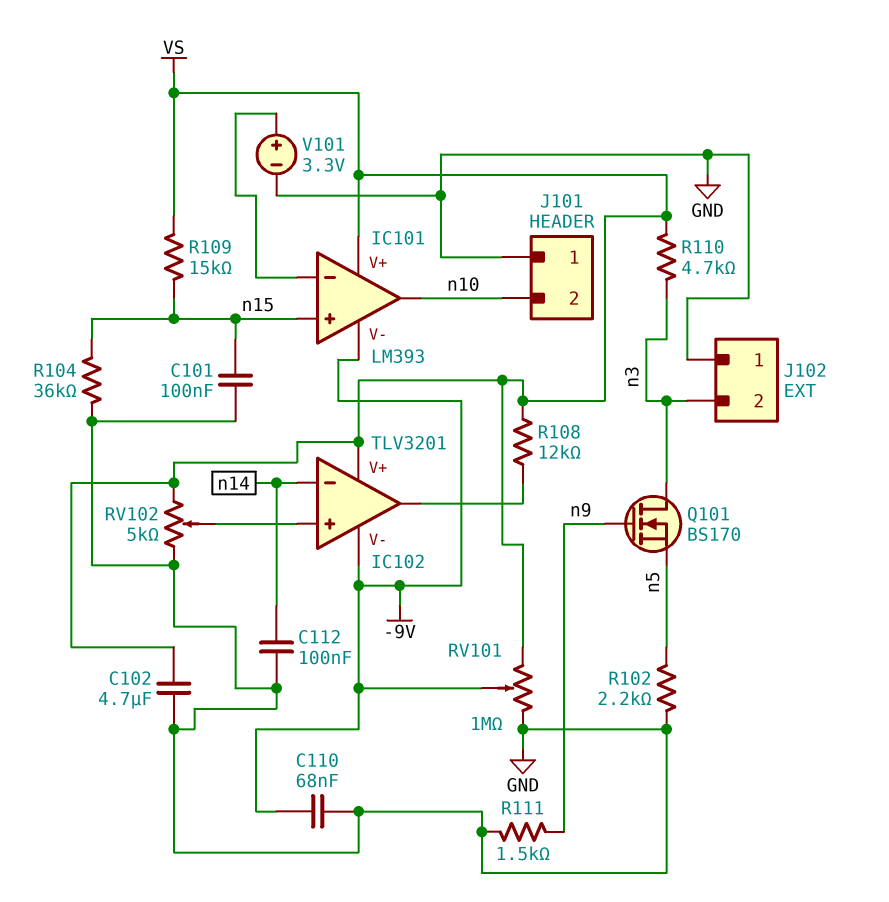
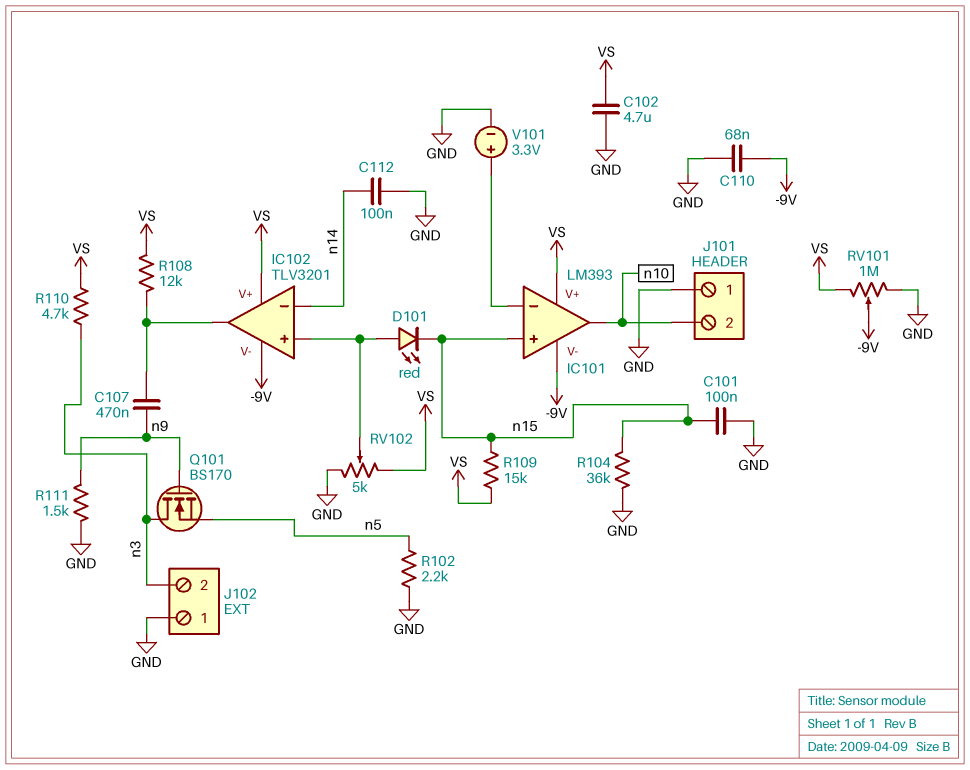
C107: none -> 470nF (IC102/out, n9)
D101: none -> LED red (A IC102/in+, K n15)

